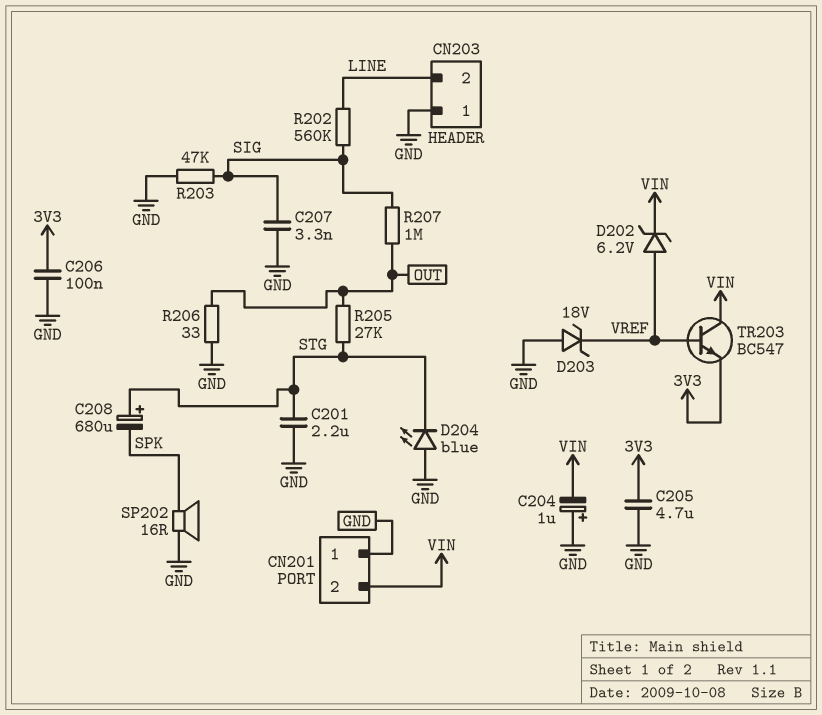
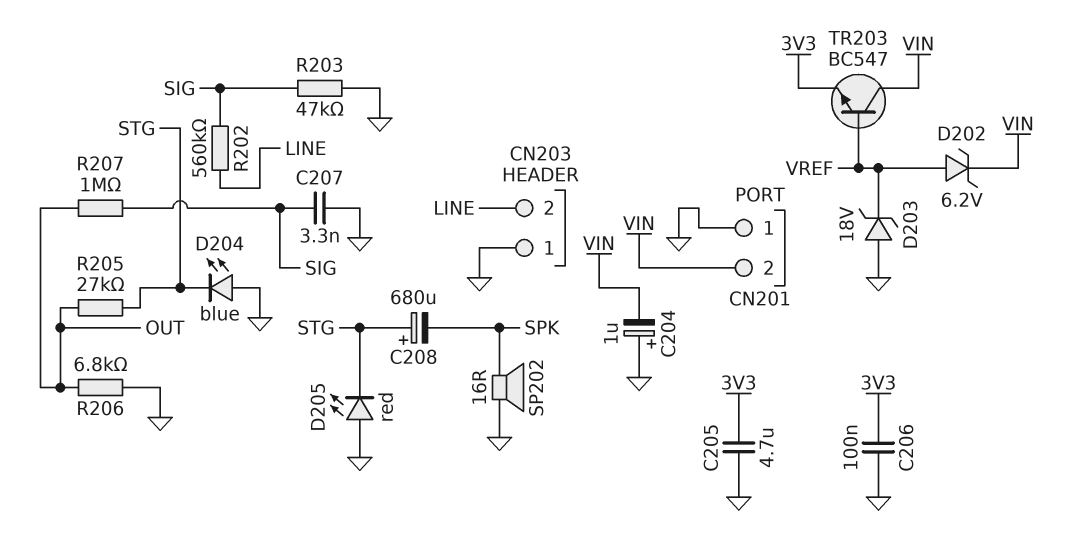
C201: 2.2uF (GND, STG) -> none
D205: none -> LED red (A GND, K STG)
R206: 33 (GND, OUT) -> 6.8k (GND, OUT)

